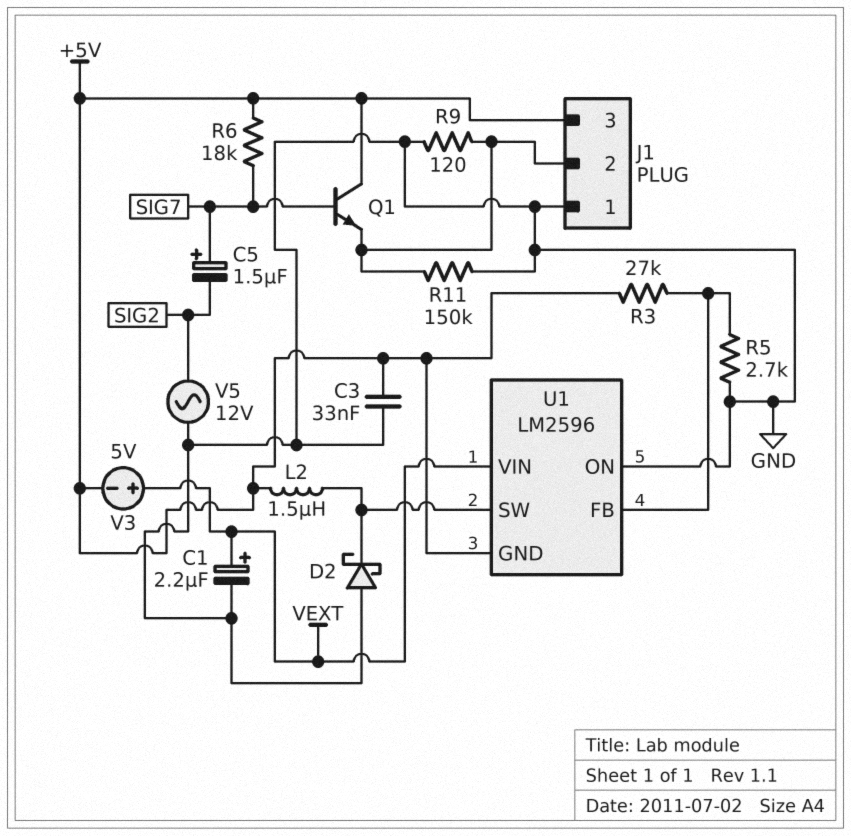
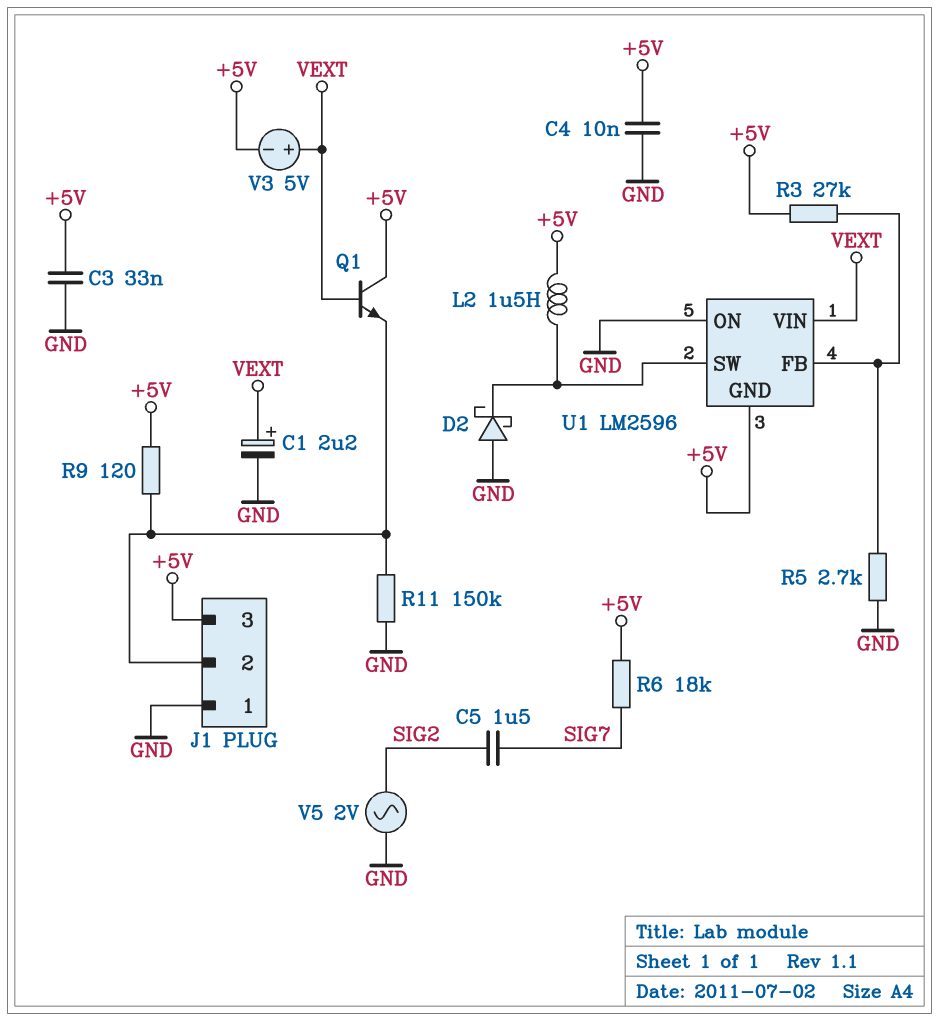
C4: none -> 10nF (+5V, GND)
C5: 1.5uF (plus SIG7, minus SIG2) -> 1.5uF (SIG2, SIG7)
Q1: NPN (B SIG7, C +5V, E J1/2) -> NPN (B VEXT, C +5V, E J1/2)
R9: 120 (GND, J1/2) -> 120 (+5V, J1/2)
V5: AC 12V (GND, SIG2) -> AC 2V (GND, SIG2)

